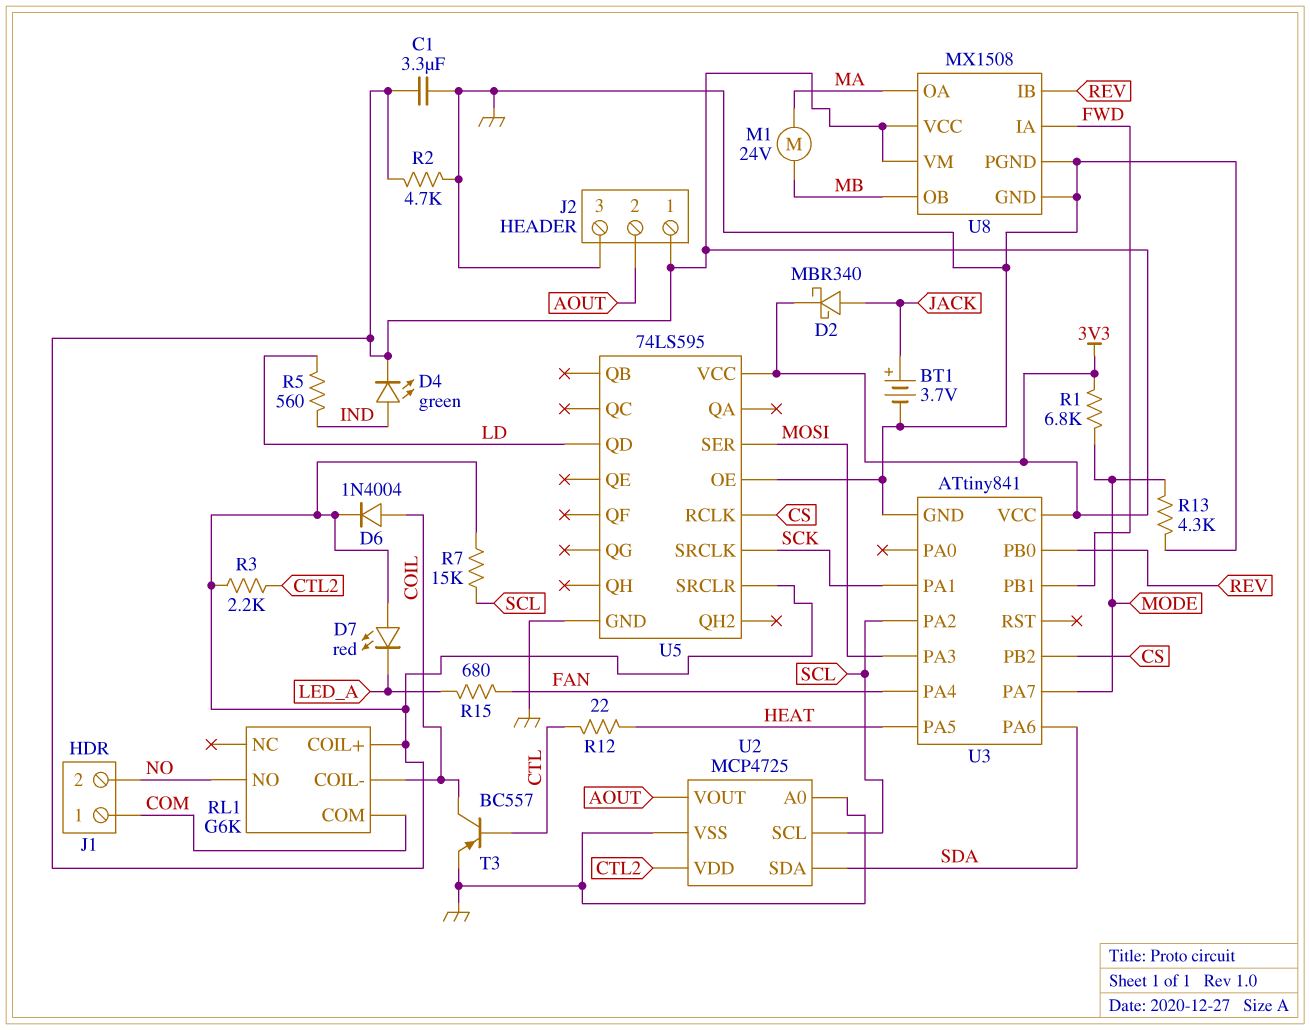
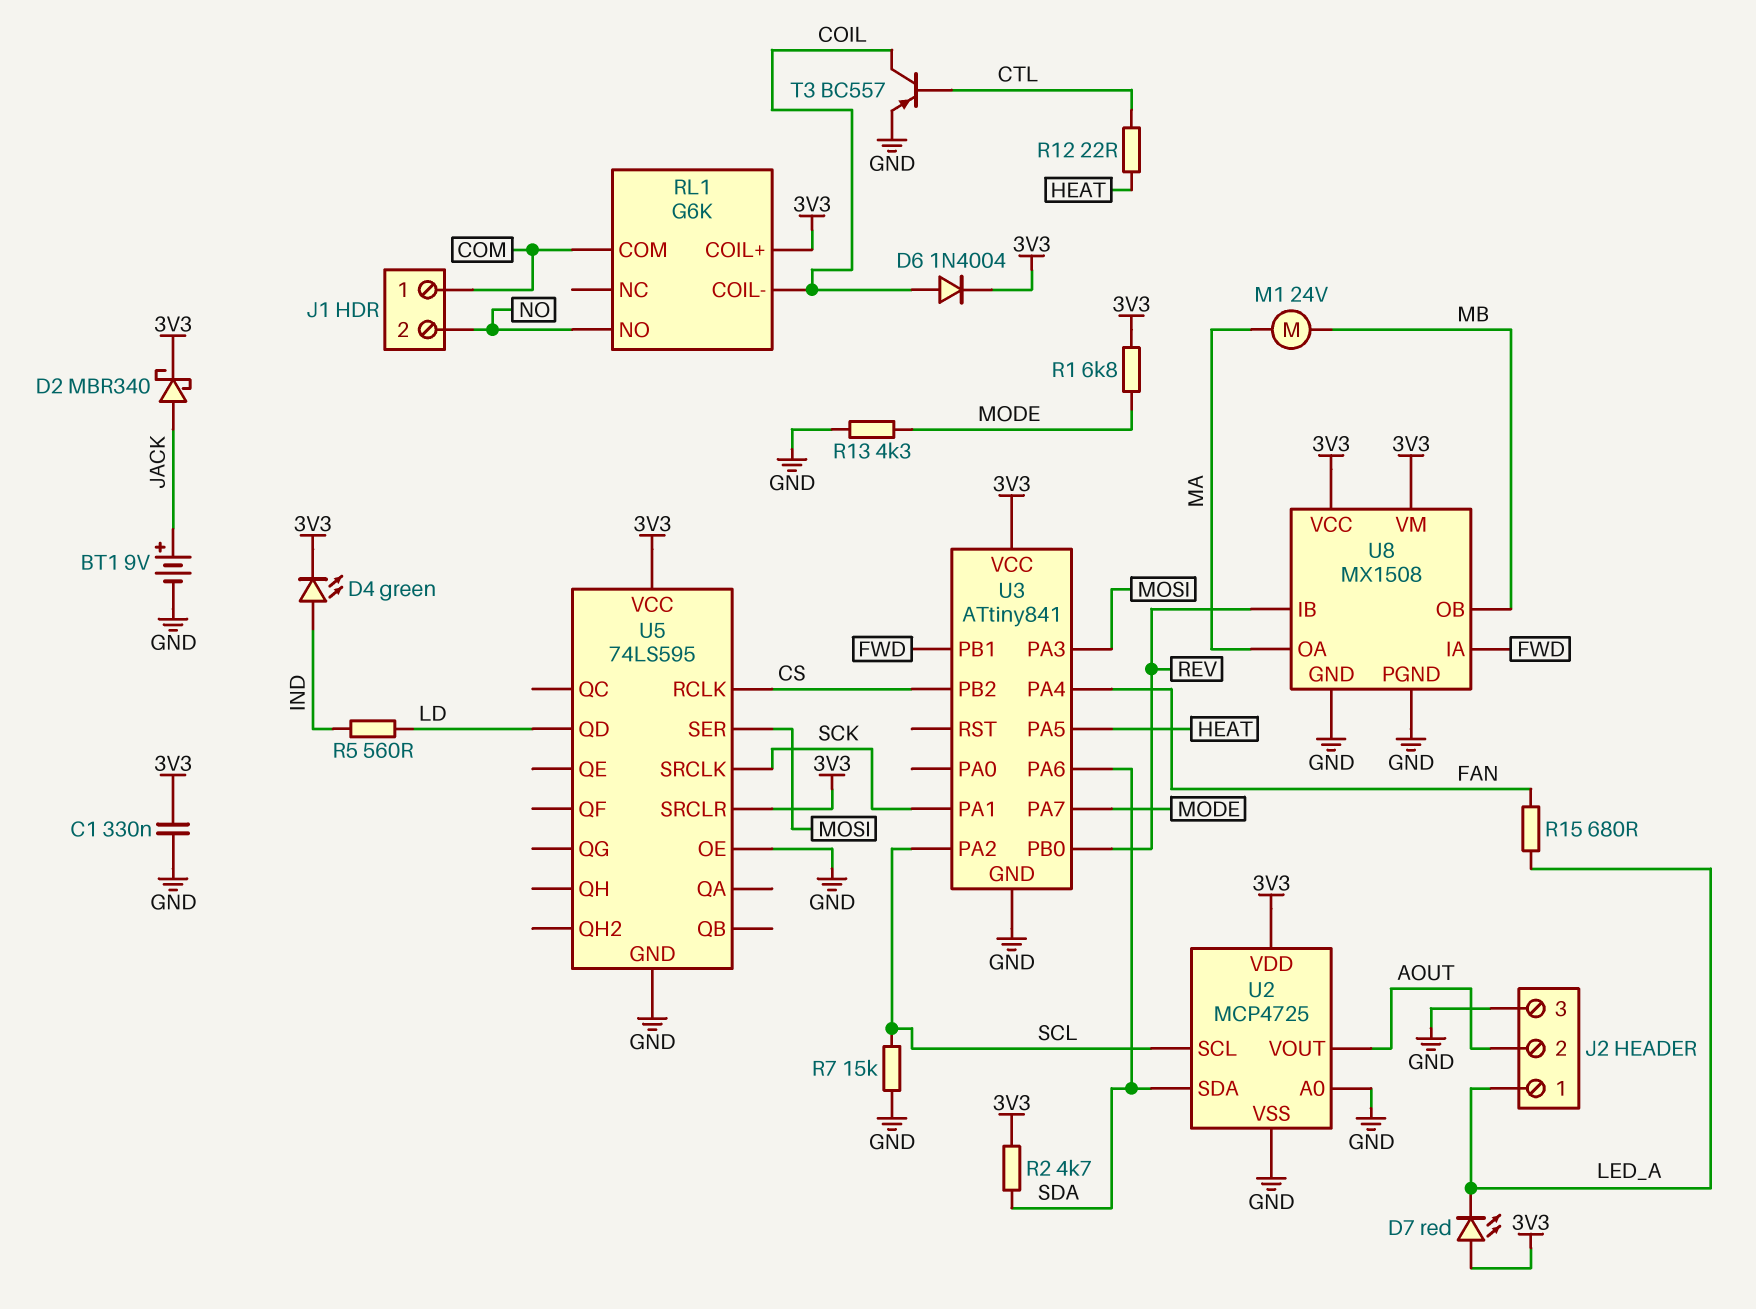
BT1: 3.7V (plus JACK, minus GND) -> 9V (plus JACK, minus GND)
C1: 3.3uF (3V3, GND) -> 330nF (3V3, GND)
J2 pin 1: 3V3 -> LED_A
R2: 4.7k (3V3, GND) -> 4.7k (3V3, SDA)
R3: 2.2k (3V3, CTL2) -> none
R7: 15k (3V3, SCL) -> 15k (GND, SCL)
U2 pin VDD: CTL2 -> 3V3

